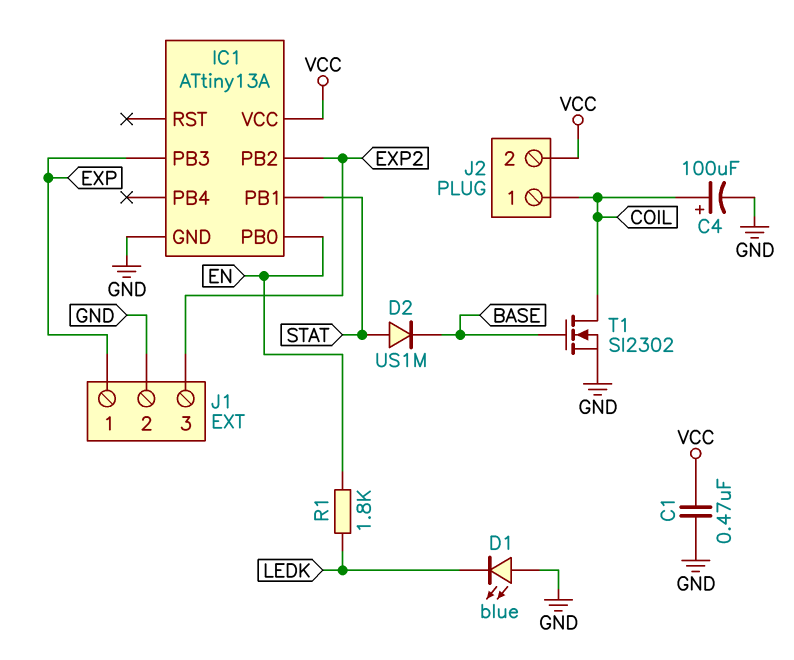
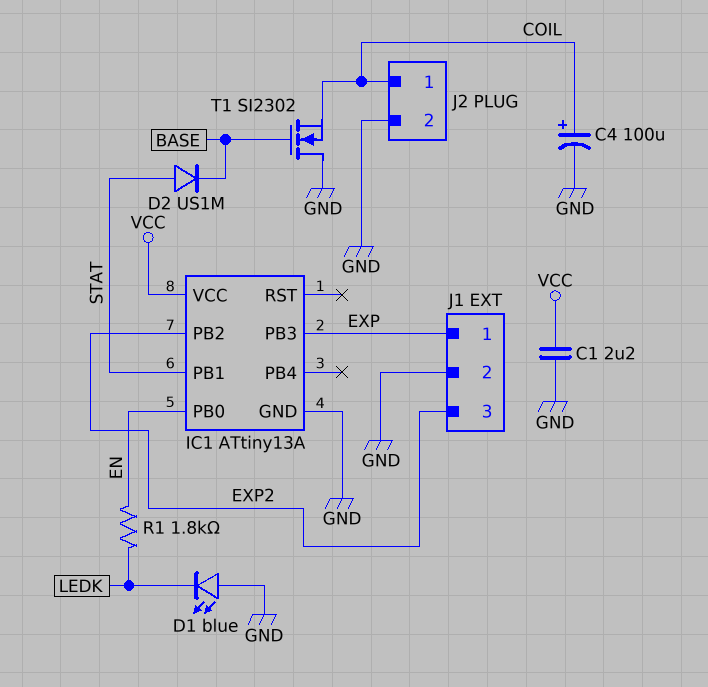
C1: 470nF (GND, VCC) -> 2.2uF (GND, VCC)
J2 pin 2: VCC -> GND
T1: NMOS SI2302 (G BASE, D COIL, S GND) -> NMOS SI2302 (G BASE, D GND, S COIL)

